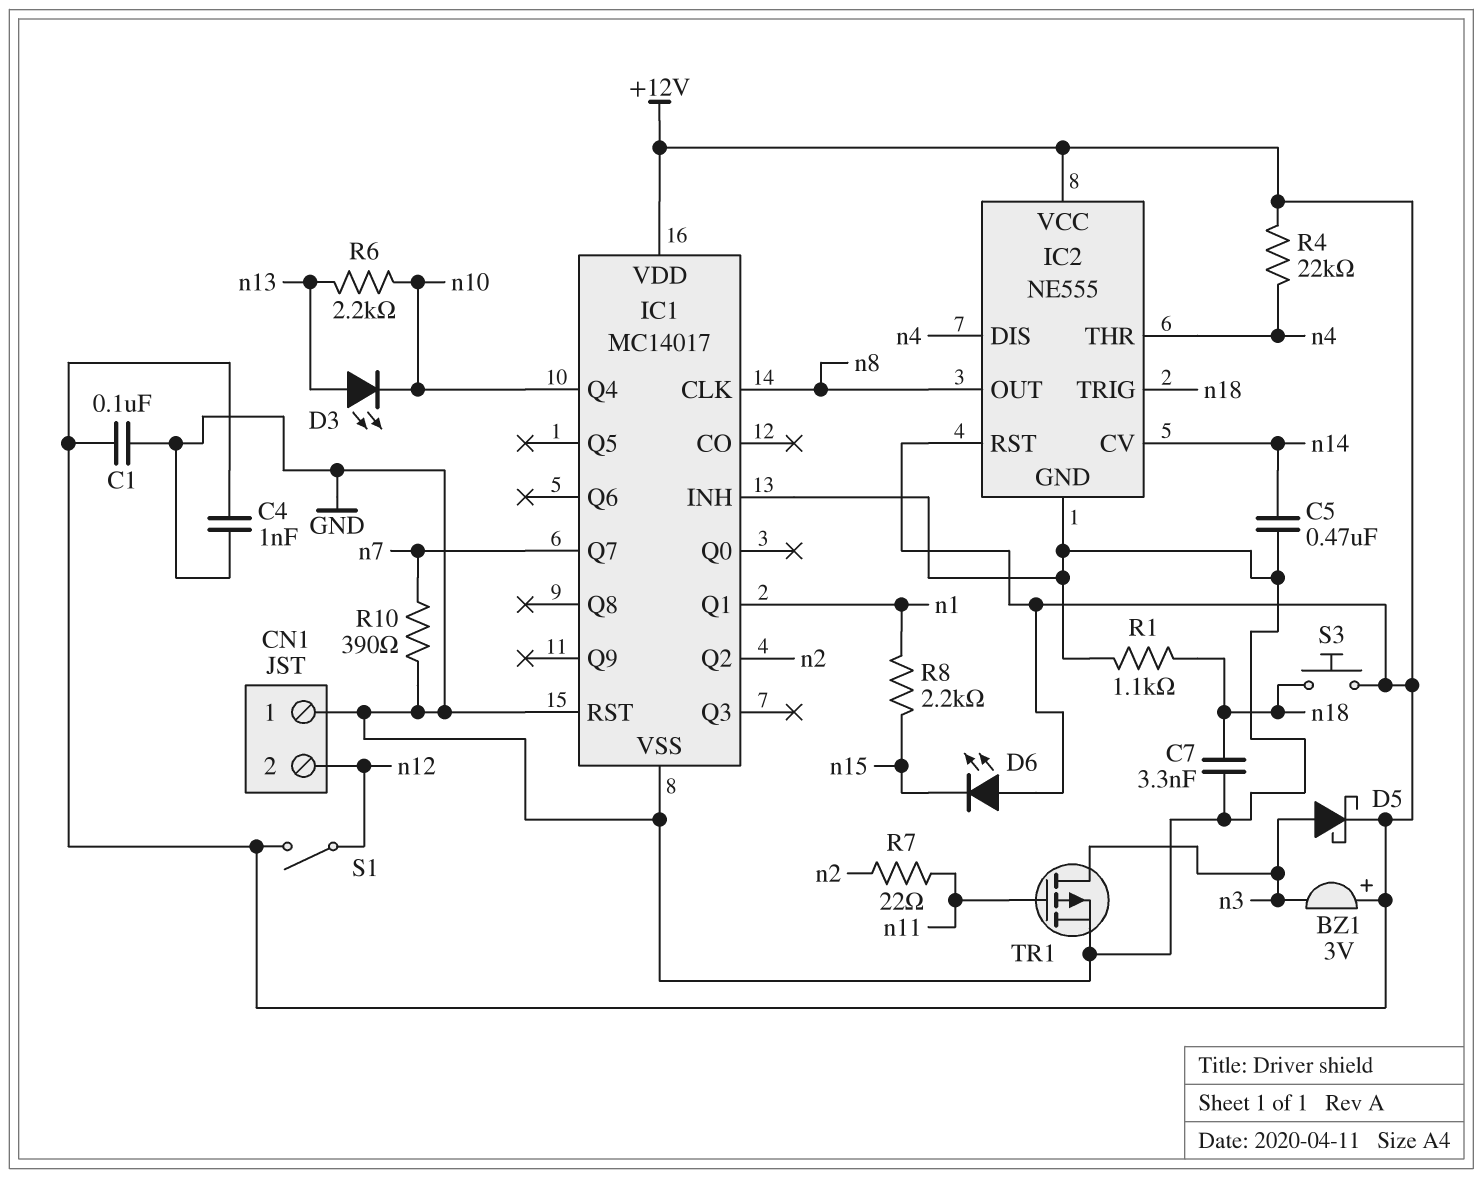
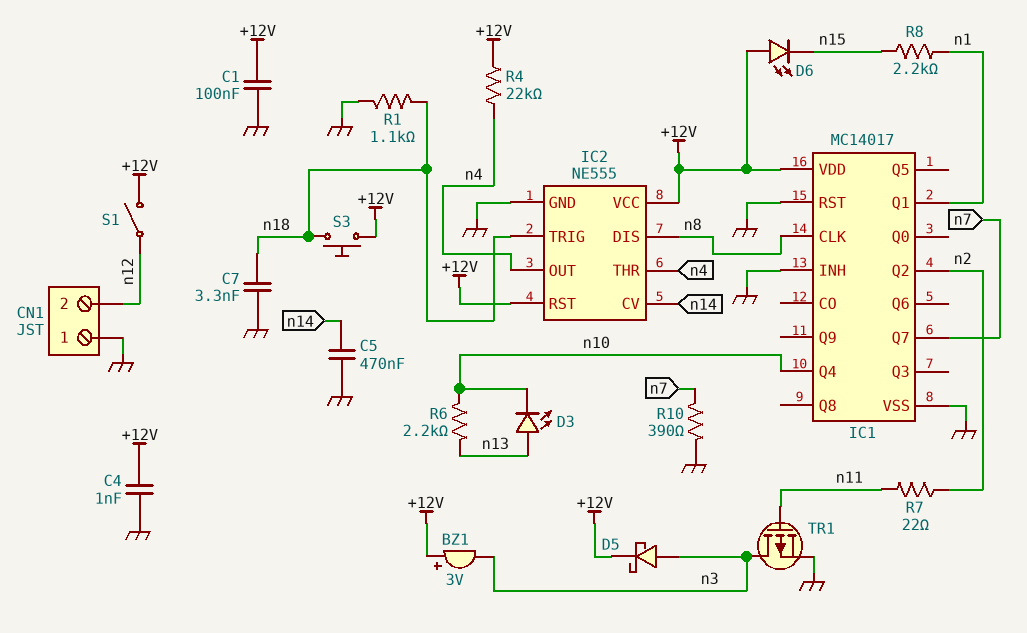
IC2 pin DIS: n4 -> n8
IC2 pin OUT: n8 -> n4

